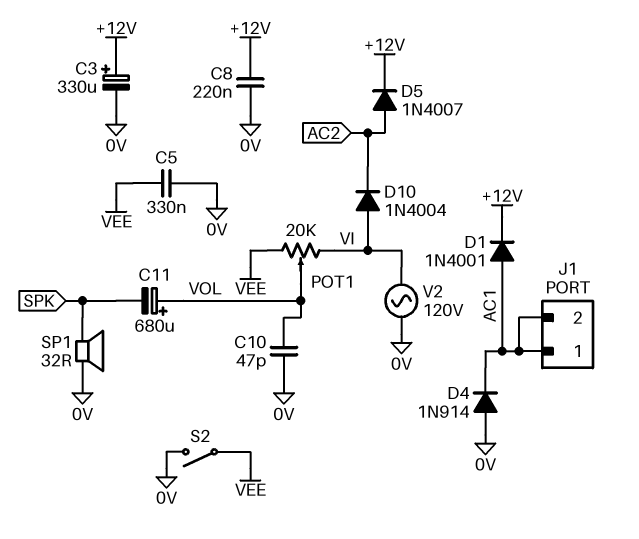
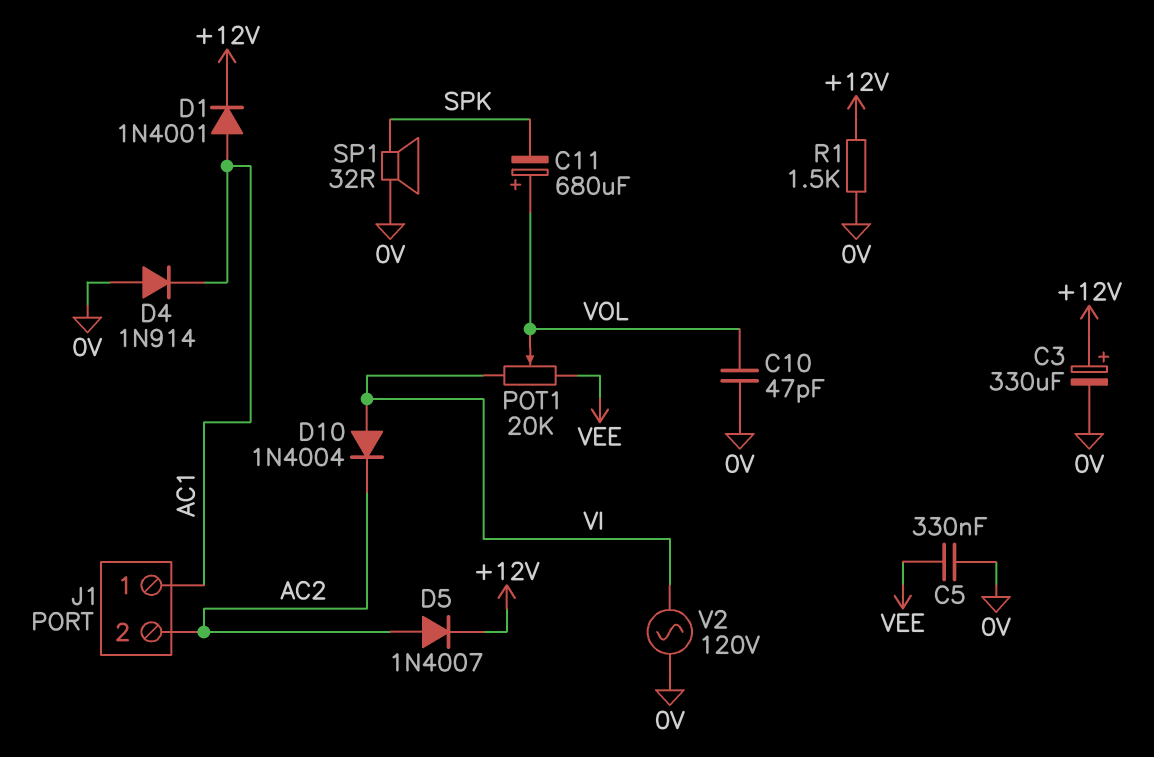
C8: 220nF (+12V, 0V) -> none
J1 pin 2: AC1 -> AC2
R1: none -> 1.5k (+12V, 0V)
S2: switch (0V, VEE) -> none

